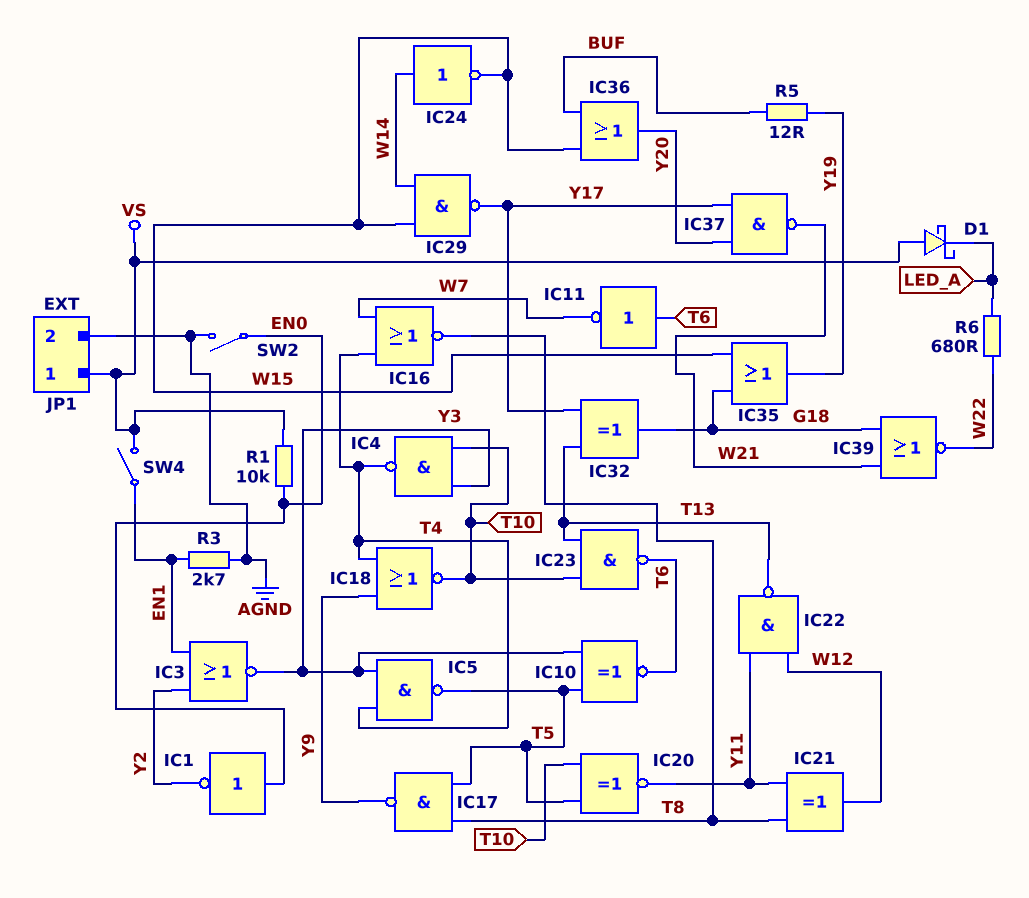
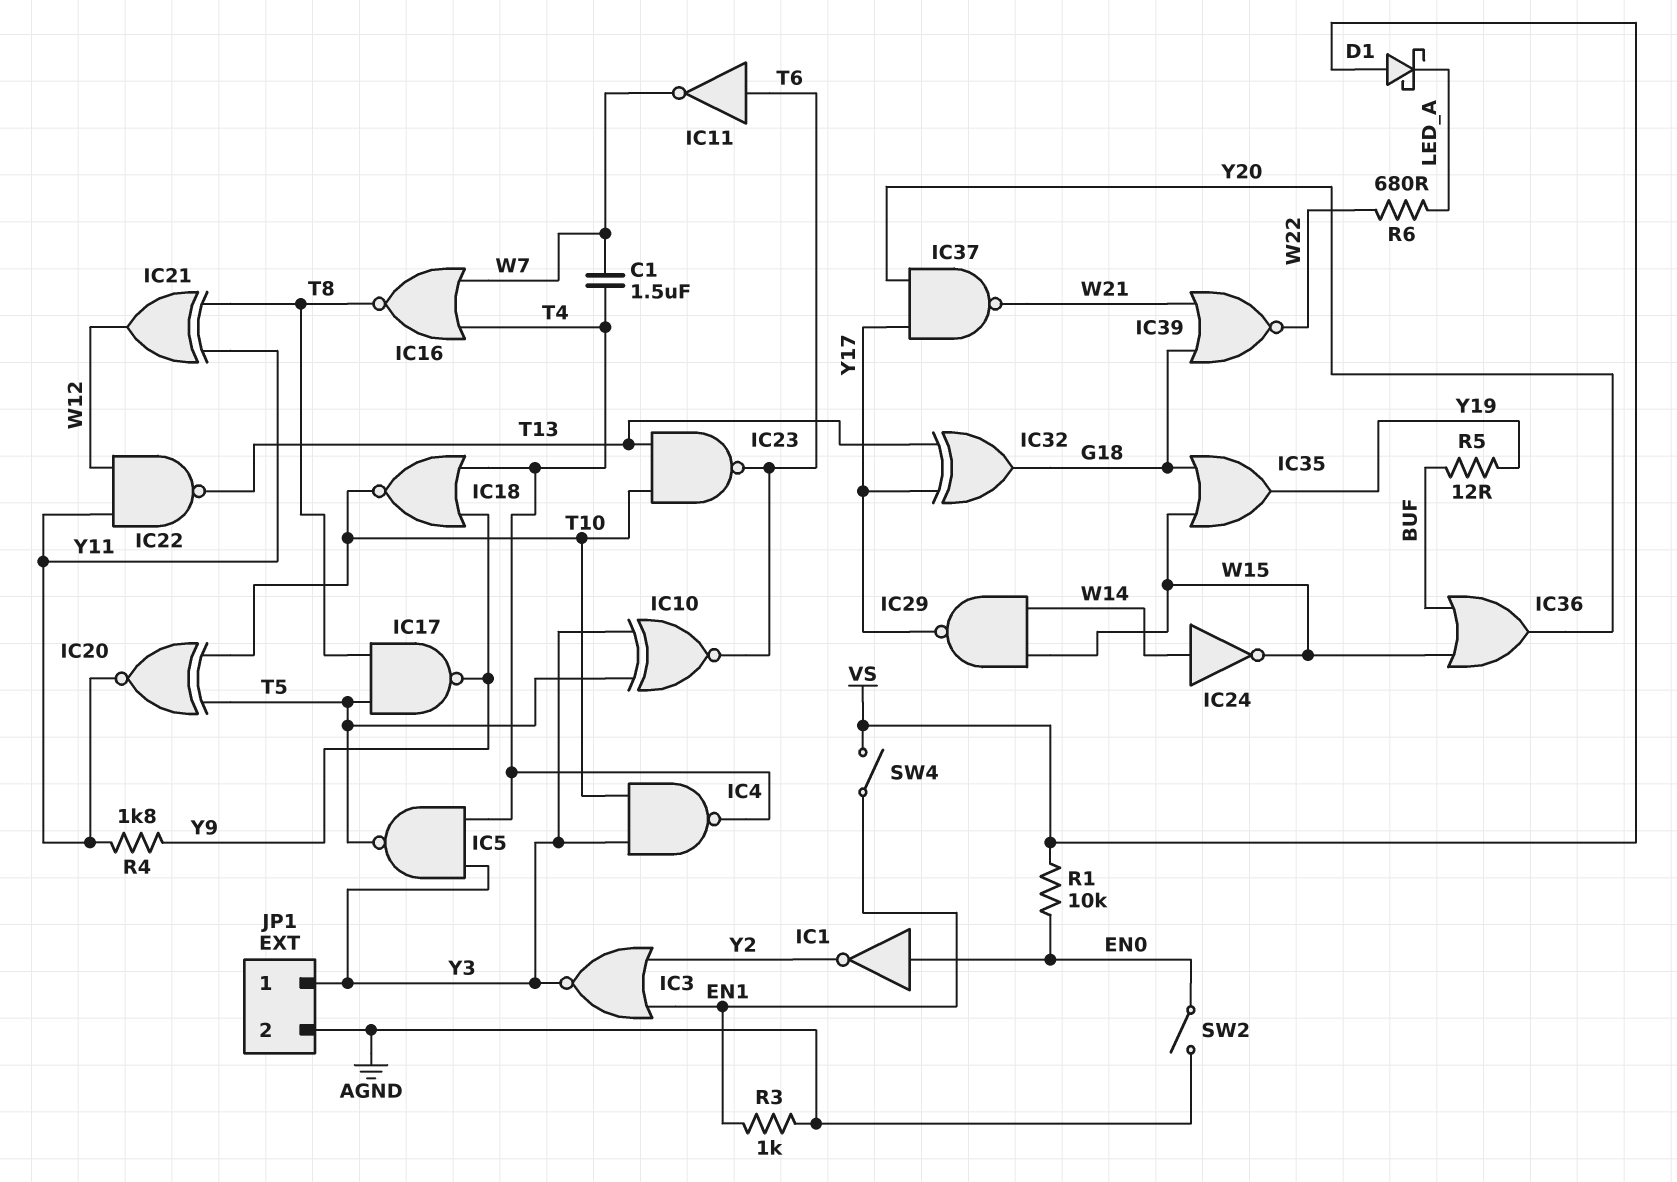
C1: none -> 1.5uF (T4, W7)
JP1 pin 1: VS -> Y3
R3: 2.7k (AGND, EN1) -> 1k (AGND, EN1)
R4: none -> 1.8k (Y9, Y11)

